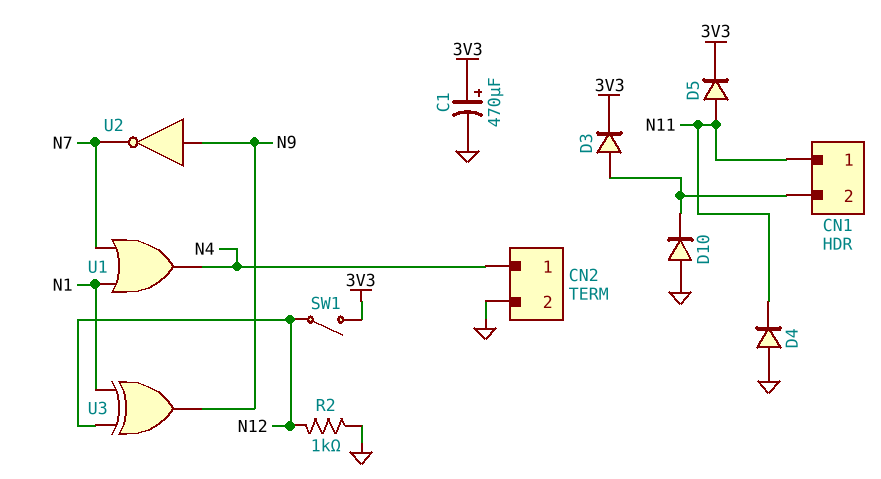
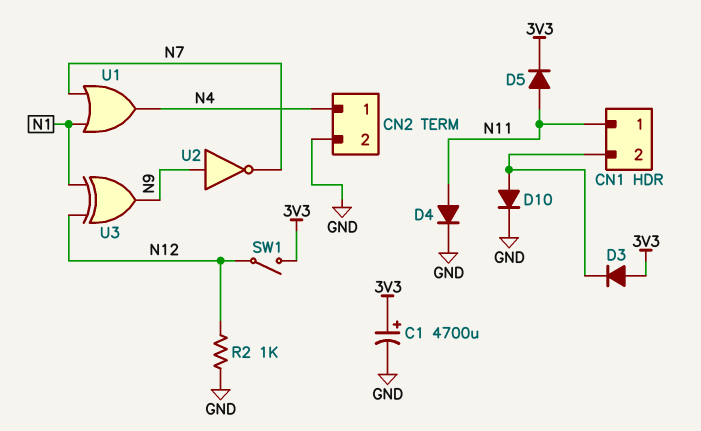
C1: 470uF (plus 3V3, minus GND) -> 4700uF (plus 3V3, minus GND)
D3: diode (A CN1/2, K 3V3) -> diode (A 3V3, K CN1/2)
D4: diode (A GND, K N11) -> diode (A N11, K GND)
D10: diode (A GND, K CN1/2) -> diode (A CN1/2, K GND)

